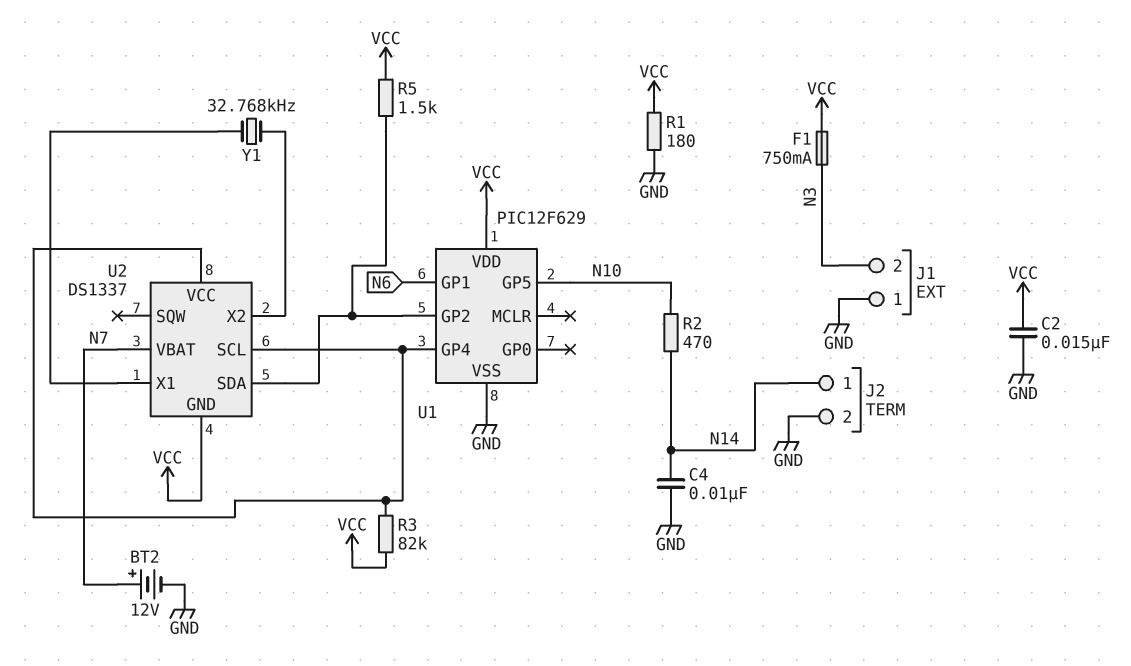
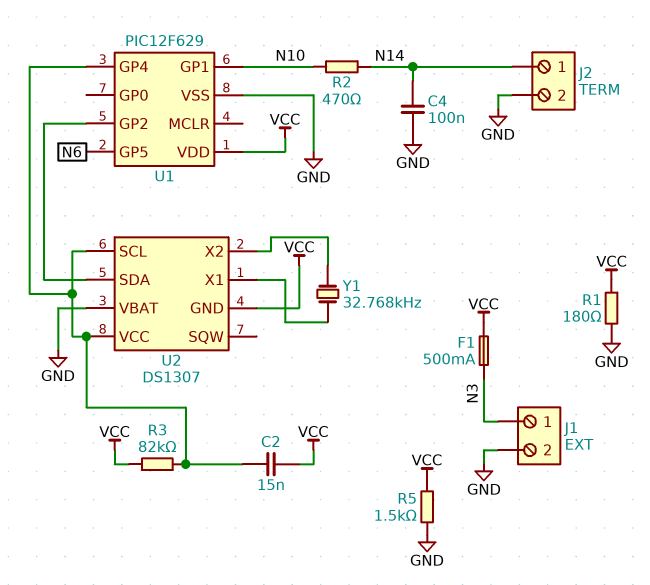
BT2: 12V (plus N7, minus GND) -> none
C2: 15nF (GND, VCC) -> 15nF (U1/GP4, VCC)
C4: 10nF (GND, N14) -> 100nF (GND, N14)
F1: 750mA (N3, VCC) -> 500mA (N3, VCC)
J1 pin 1: GND -> N3
J1 pin 2: N3 -> GND
R5: 1.5k (U1/GP2, VCC) -> 1.5k (GND, VCC)
U1 pin GP1: N6 -> N10
U1 pin GP5: N10 -> N6
U2: DS1337 -> DS1307
U2 pin VBAT: N7 -> GND

